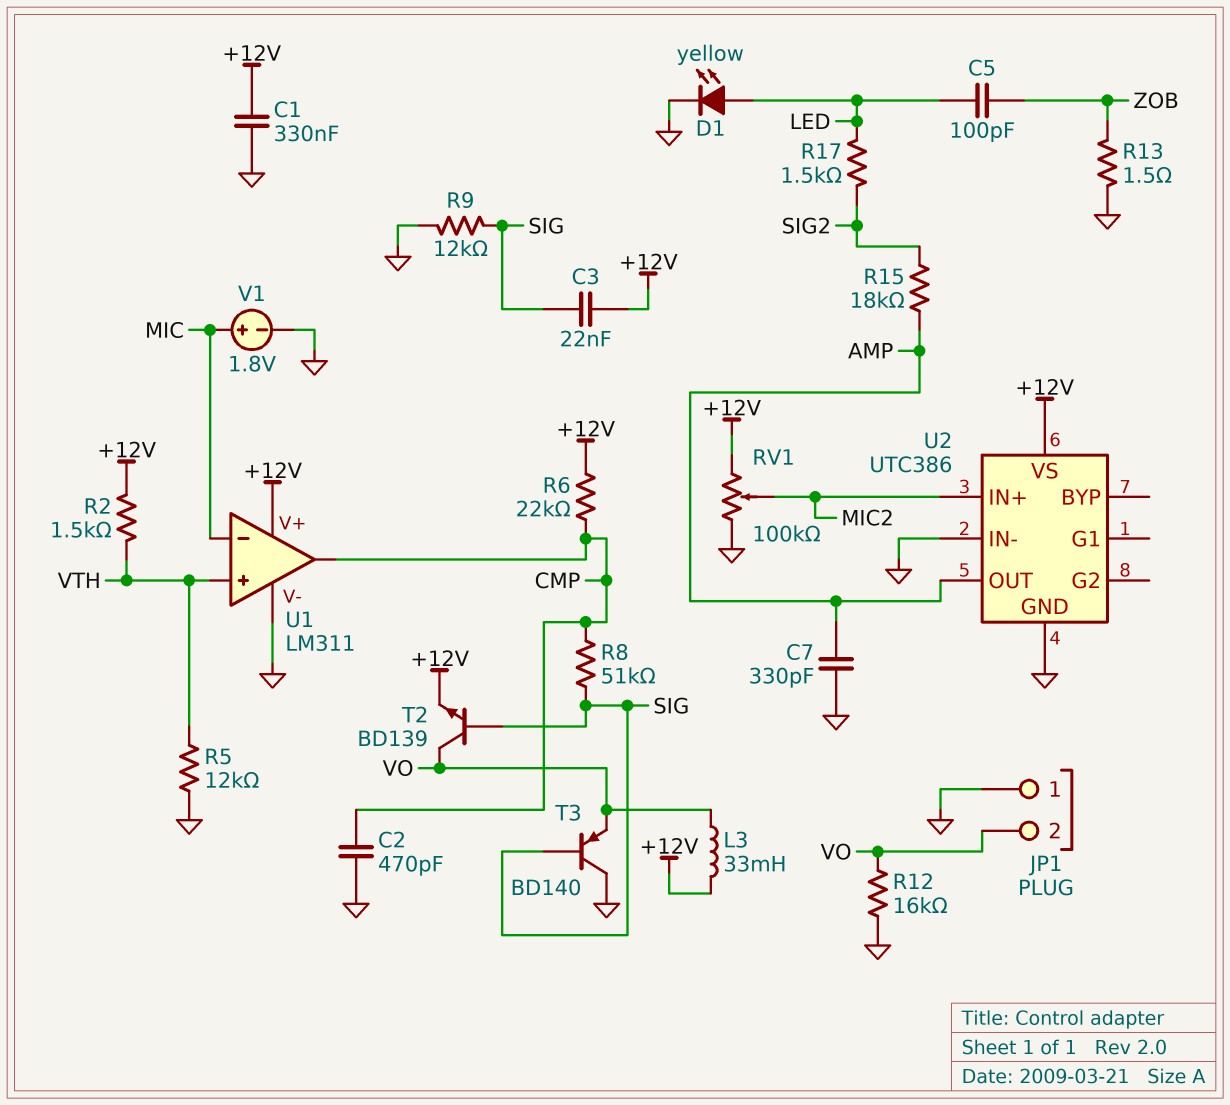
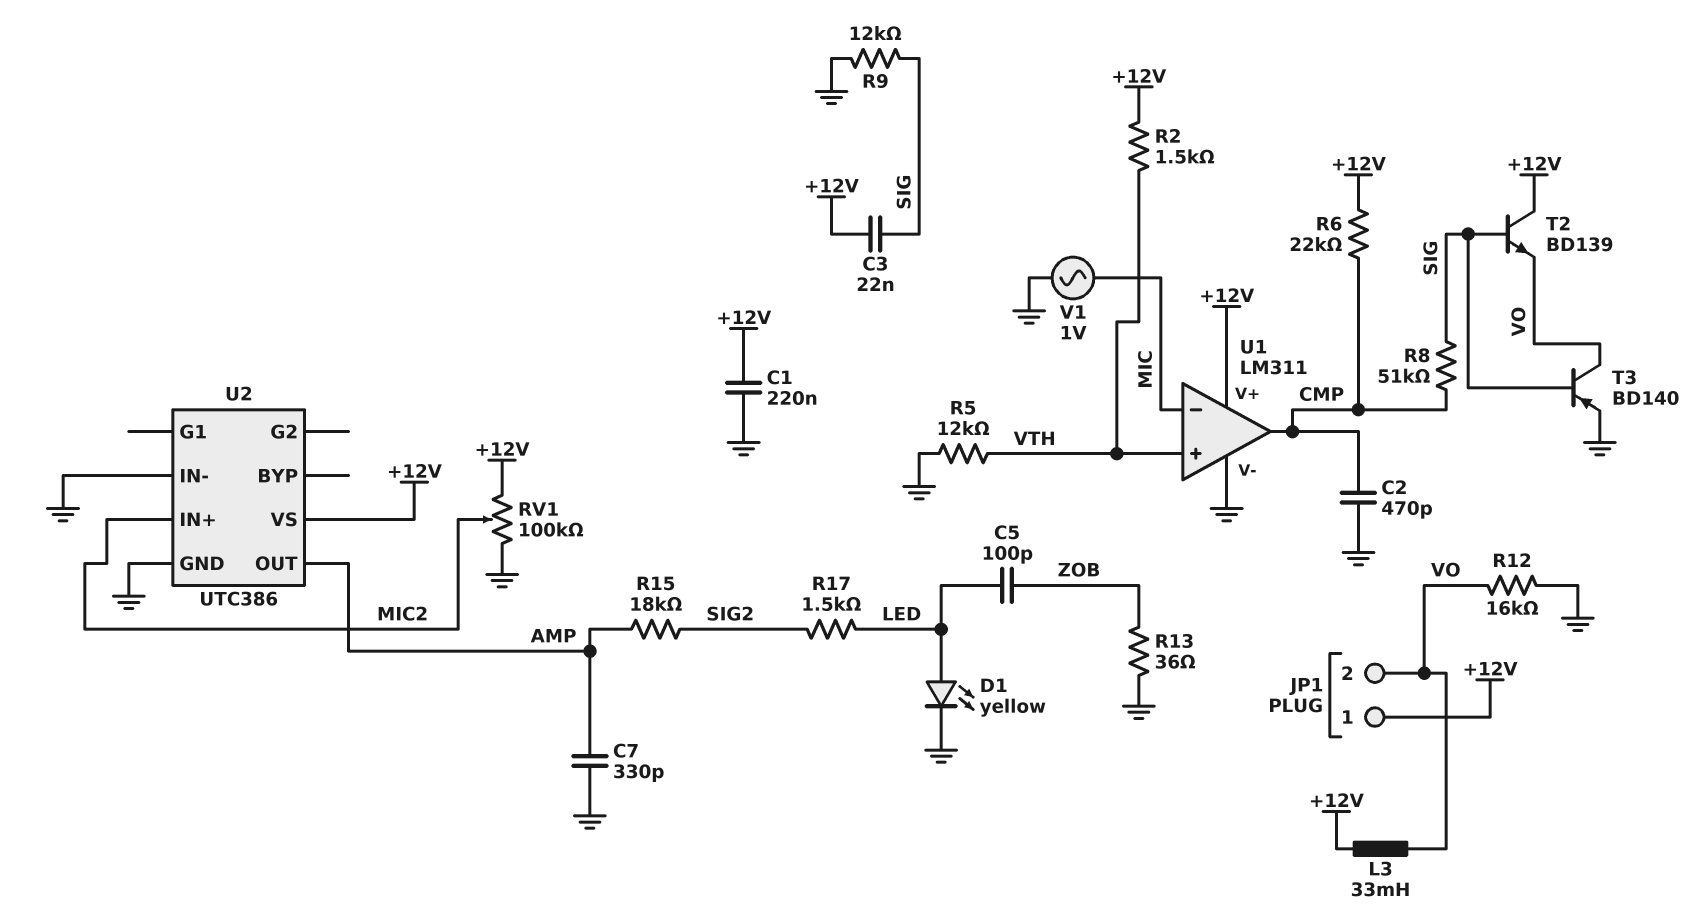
C1: 330nF (+12V, GND) -> 220nF (+12V, GND)
JP1 pin 1: GND -> +12V
R13: 1.5 (GND, ZOB) -> 36 (GND, ZOB)
T2: NPN BD139 (B SIG, C VO, E +12V) -> NPN BD139 (B SIG, C +12V, E VO)
T3: PNP BD140 (B SIG, C GND, E VO) -> PNP BD140 (B SIG, C VO, E GND)
V1: 1.8V (plus MIC, minus GND) -> AC 1V (GND, MIC)

